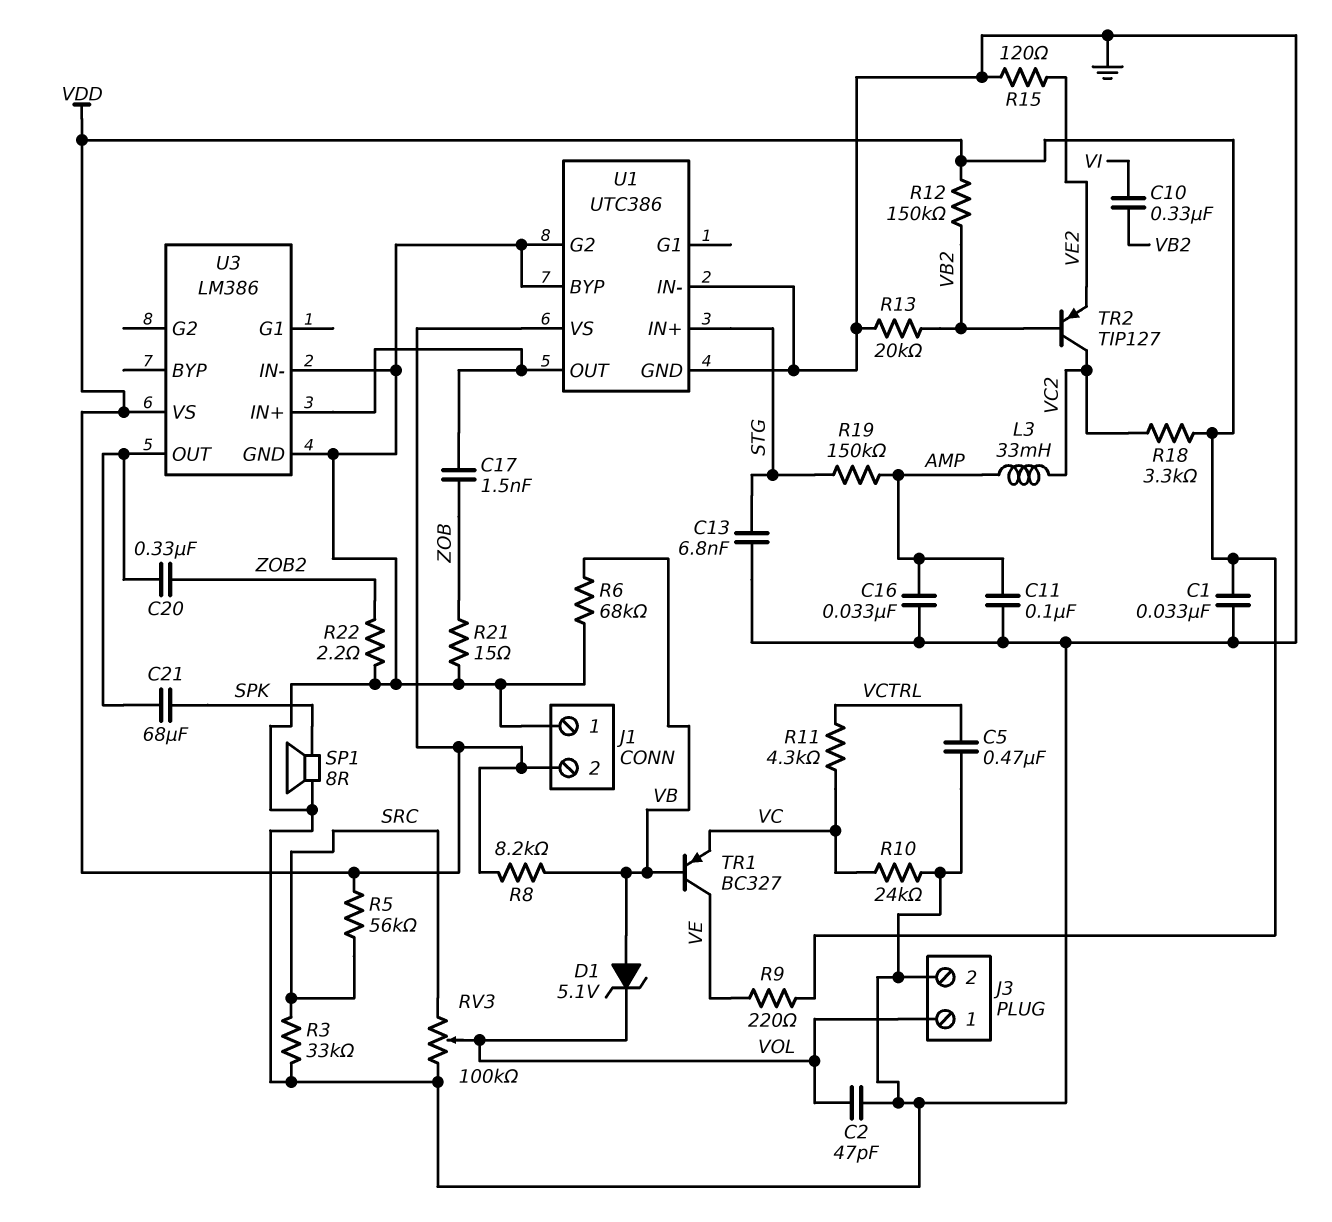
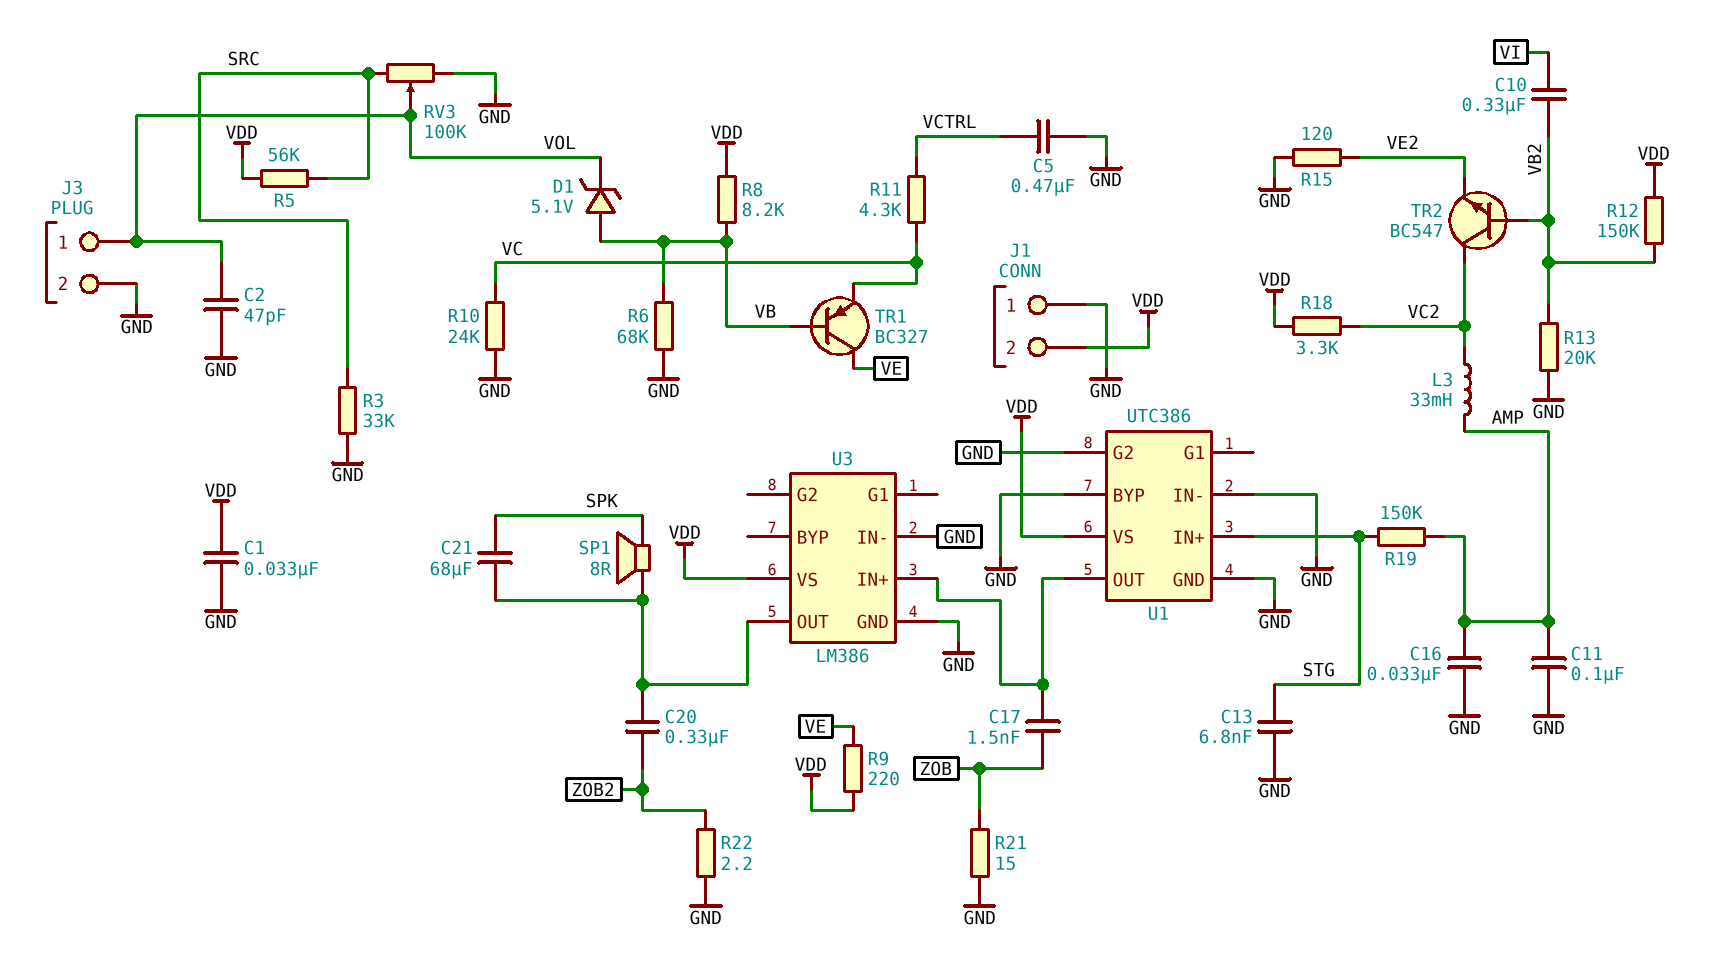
SP1: speaker 8R (GND, SPK) -> speaker 8R (SPK, U3/OUT)
TR2: PNP TIP127 (B VB2, C VC2, E VE2) -> NPN BC547 (B VB2, C VC2, E VE2)

